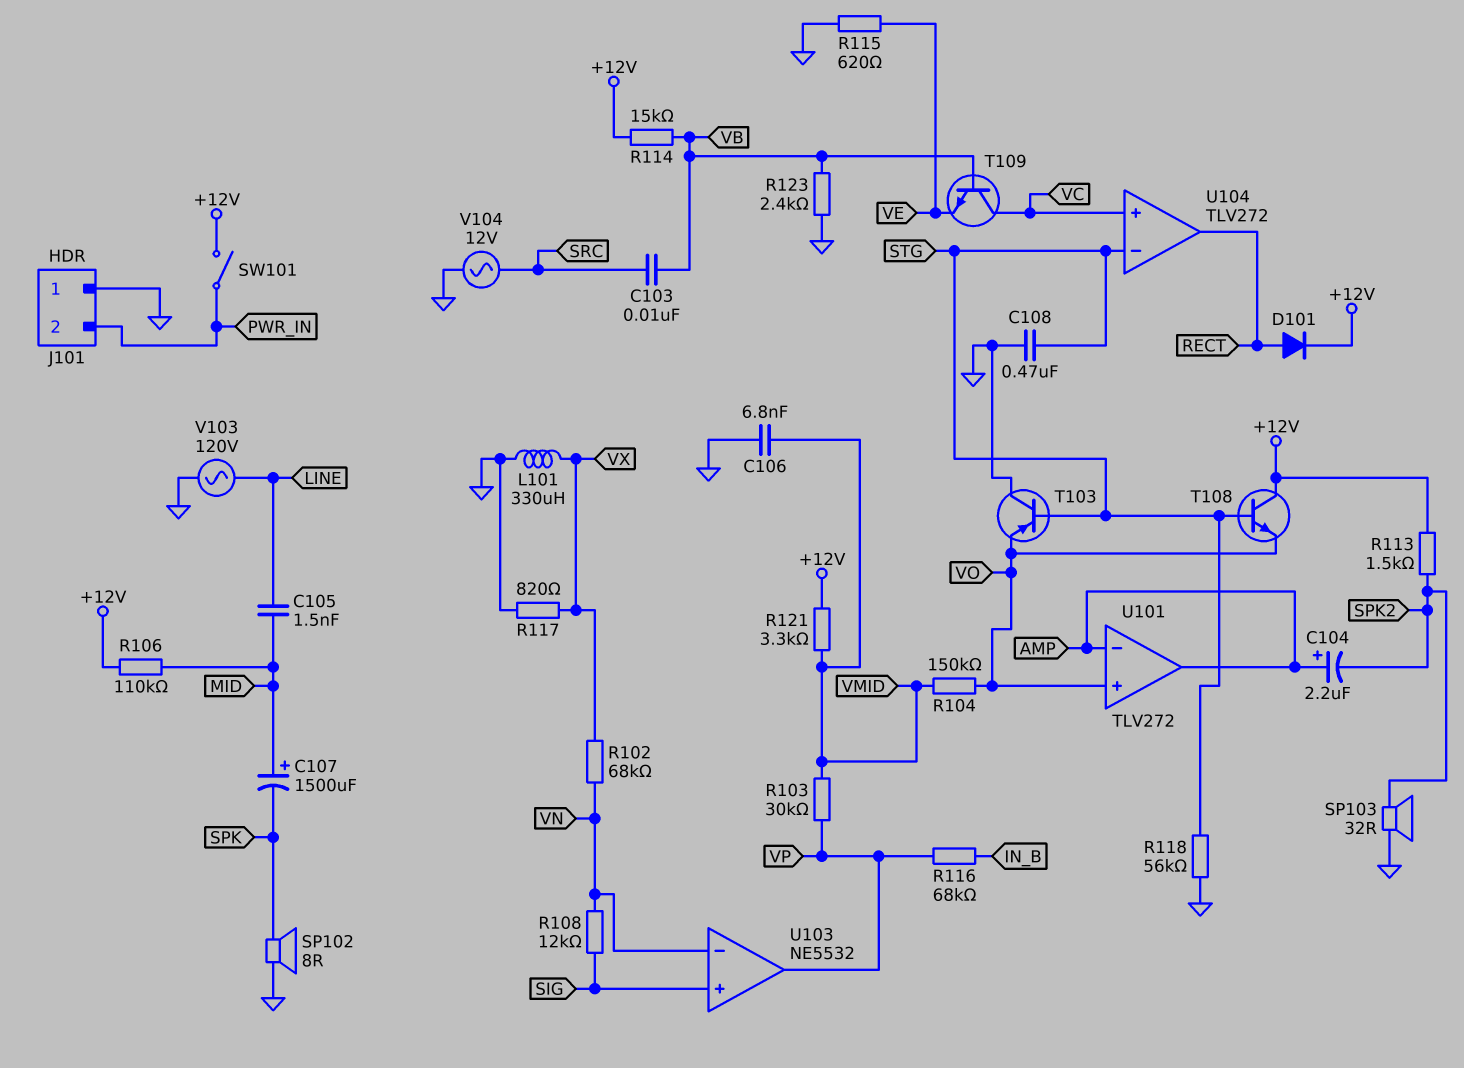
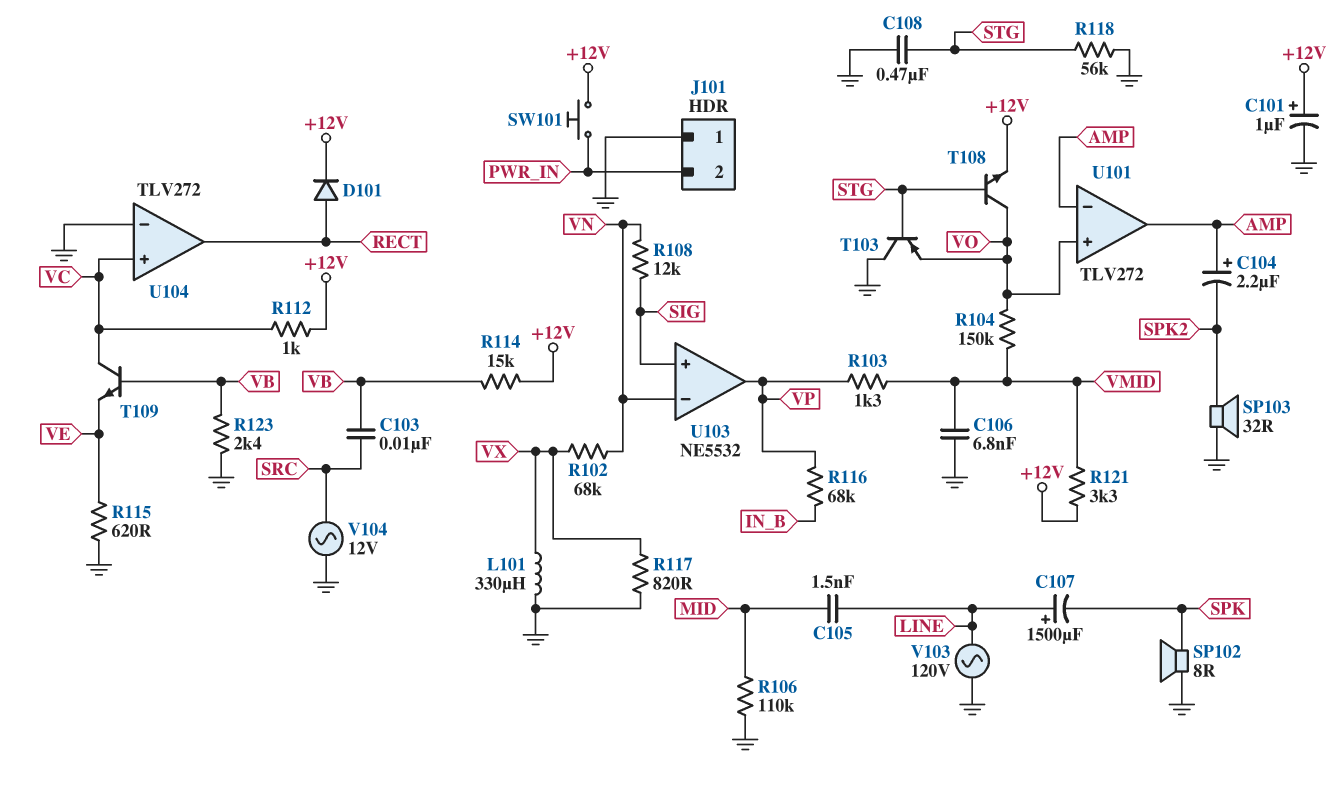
C101: none -> 1uF (plus +12V, minus GND)
C107: 1500uF (plus MID, minus SPK) -> 1500uF (plus LINE, minus SPK)
R103: 30k (VMID, VP) -> 1.3k (VMID, VP)
R106: 110k (+12V, MID) -> 110k (GND, MID)
R112: none -> 1k (+12V, VC)
R113: 1.5k (+12V, SPK2) -> none
SW101: switch (+12V, PWR_IN) -> button (+12V, PWR_IN)
T108: NPN (B STG, C +12V, E VO) -> NPN (B STG, C VO, E +12V)
U104 pin in-: STG -> GND

